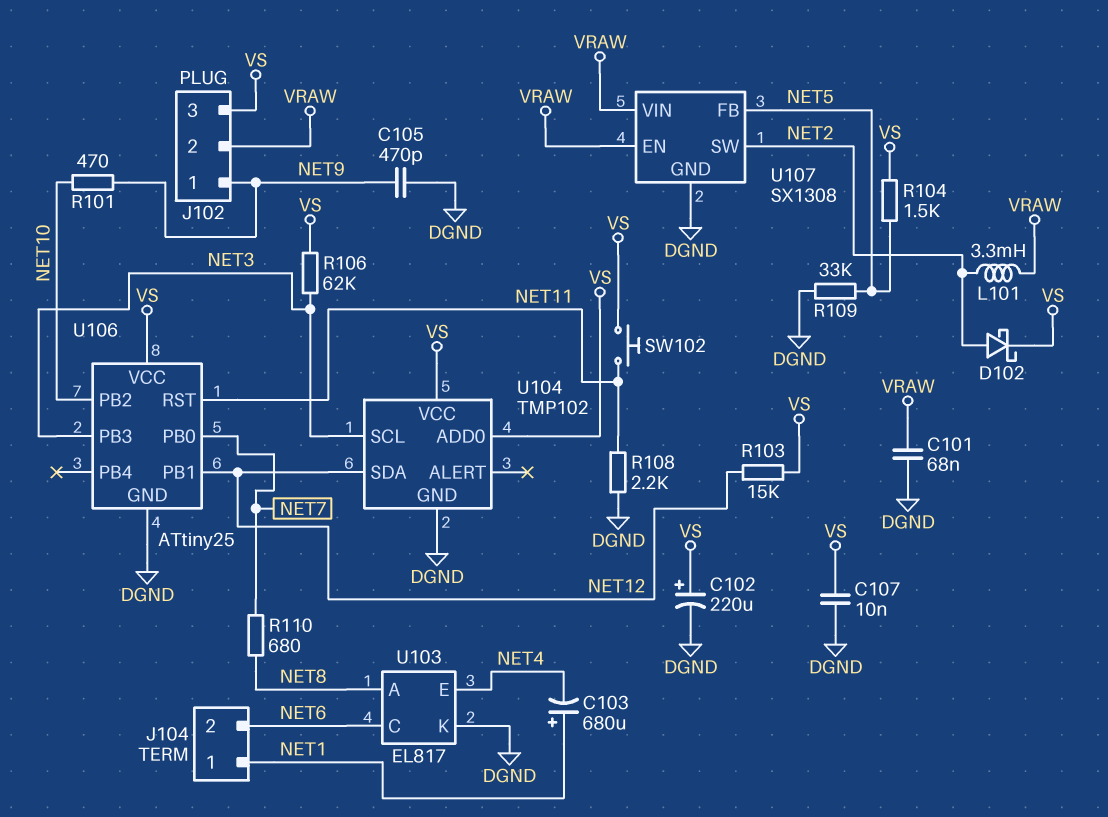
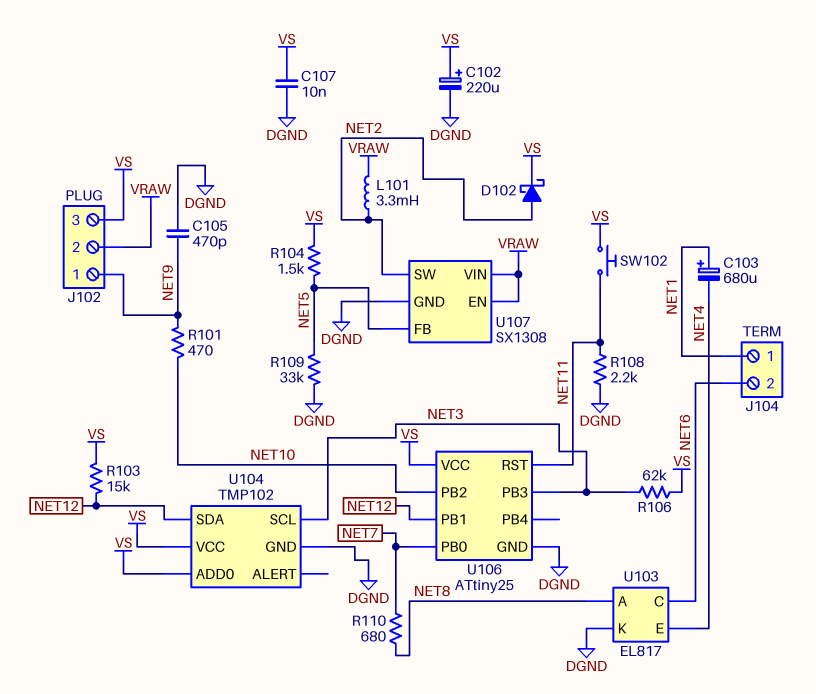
C101: 68nF (DGND, VRAW) -> none

